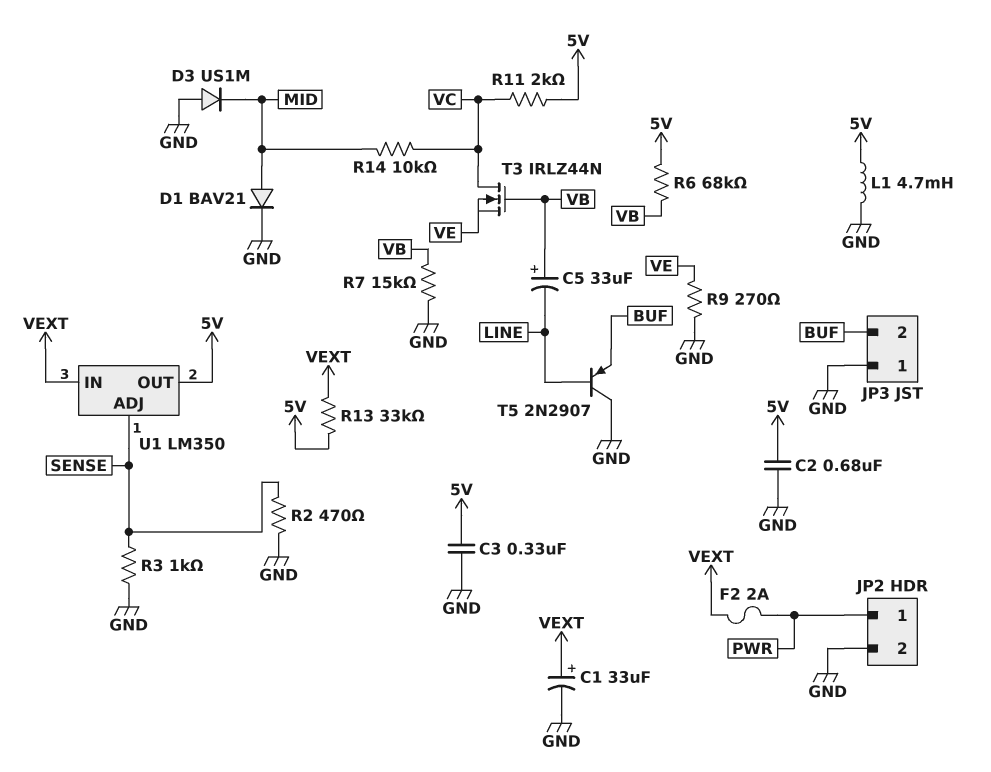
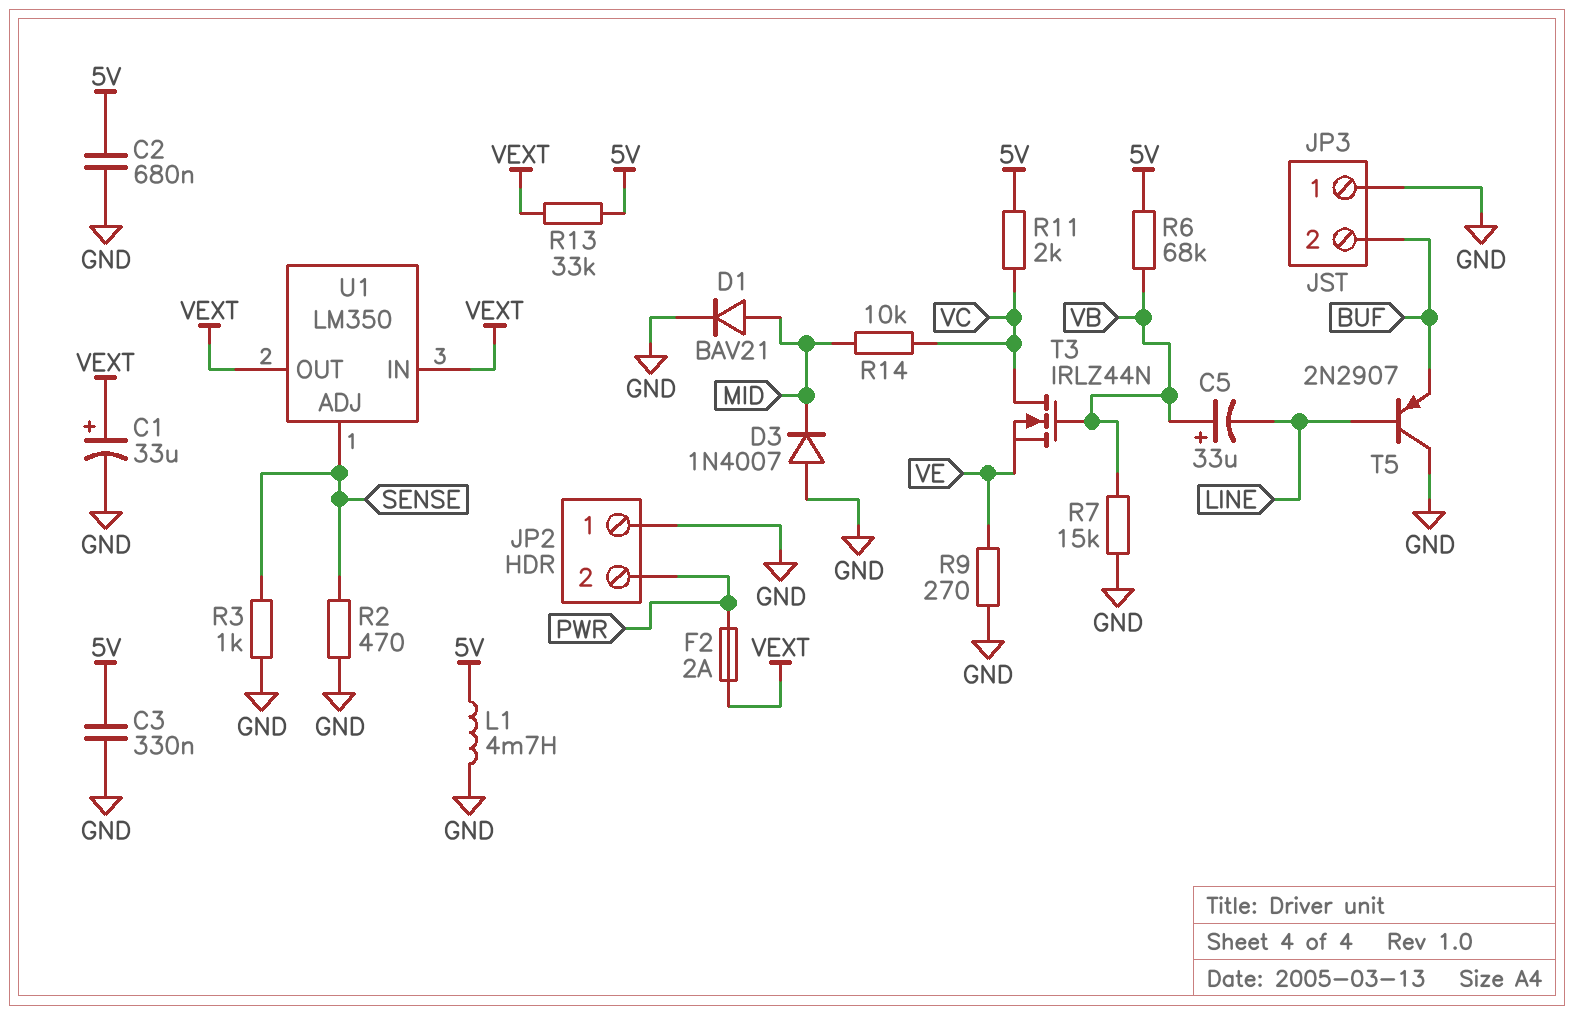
D3: diode US1M (A GND, K MID) -> diode 1N4007 (A GND, K MID)
JP2 pin 1: PWR -> GND
JP2 pin 2: GND -> PWR
U1 pin OUT: 5V -> VEXT

